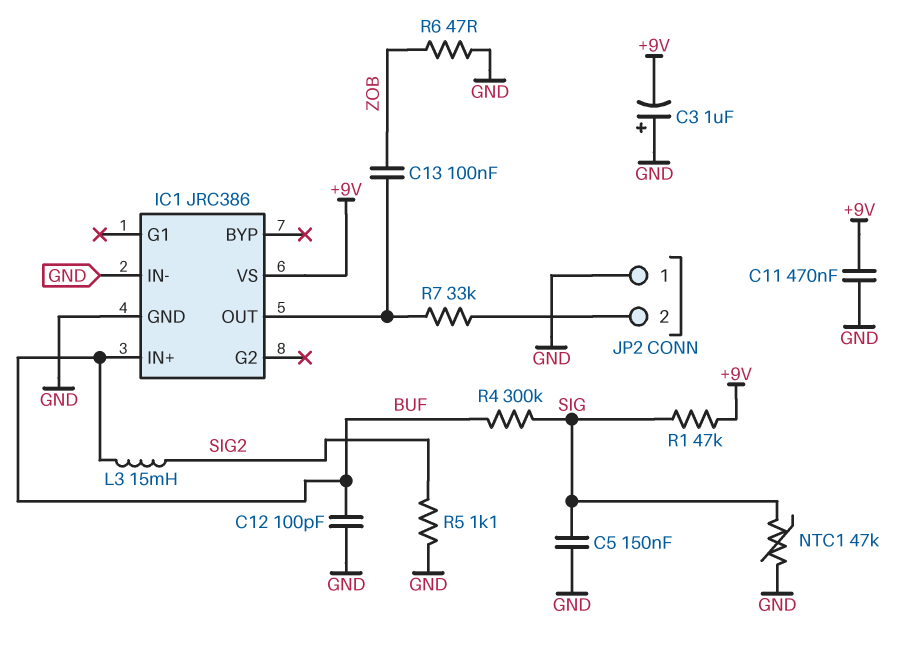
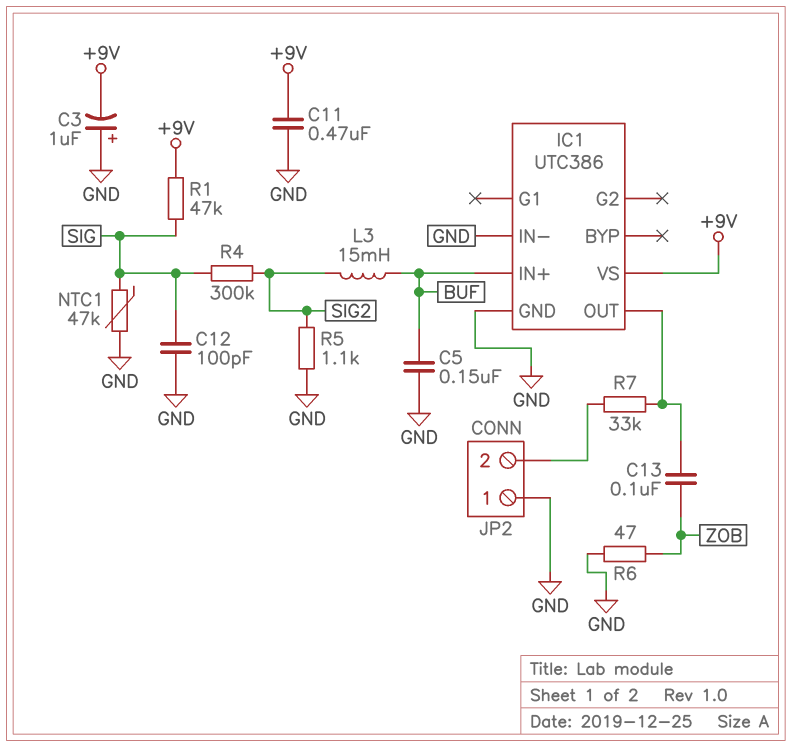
C5: 150nF (GND, SIG) -> 150nF (BUF, GND)
C12: 100pF (BUF, GND) -> 100pF (GND, SIG)
IC1: JRC386 -> UTC386
R4: 300k (BUF, SIG) -> 300k (SIG, SIG2)

